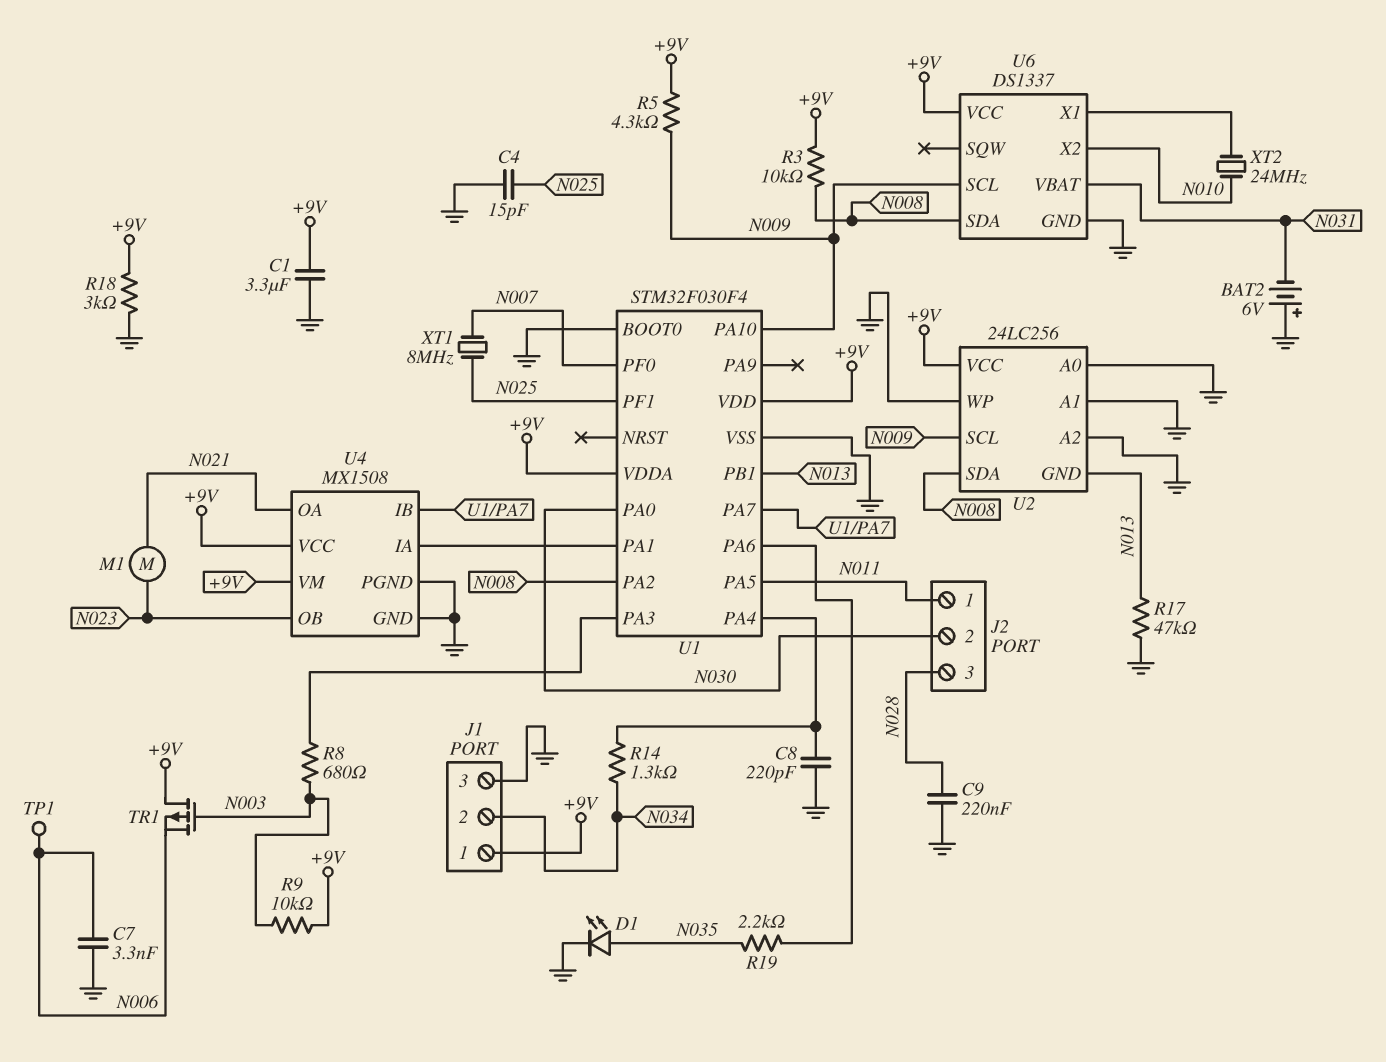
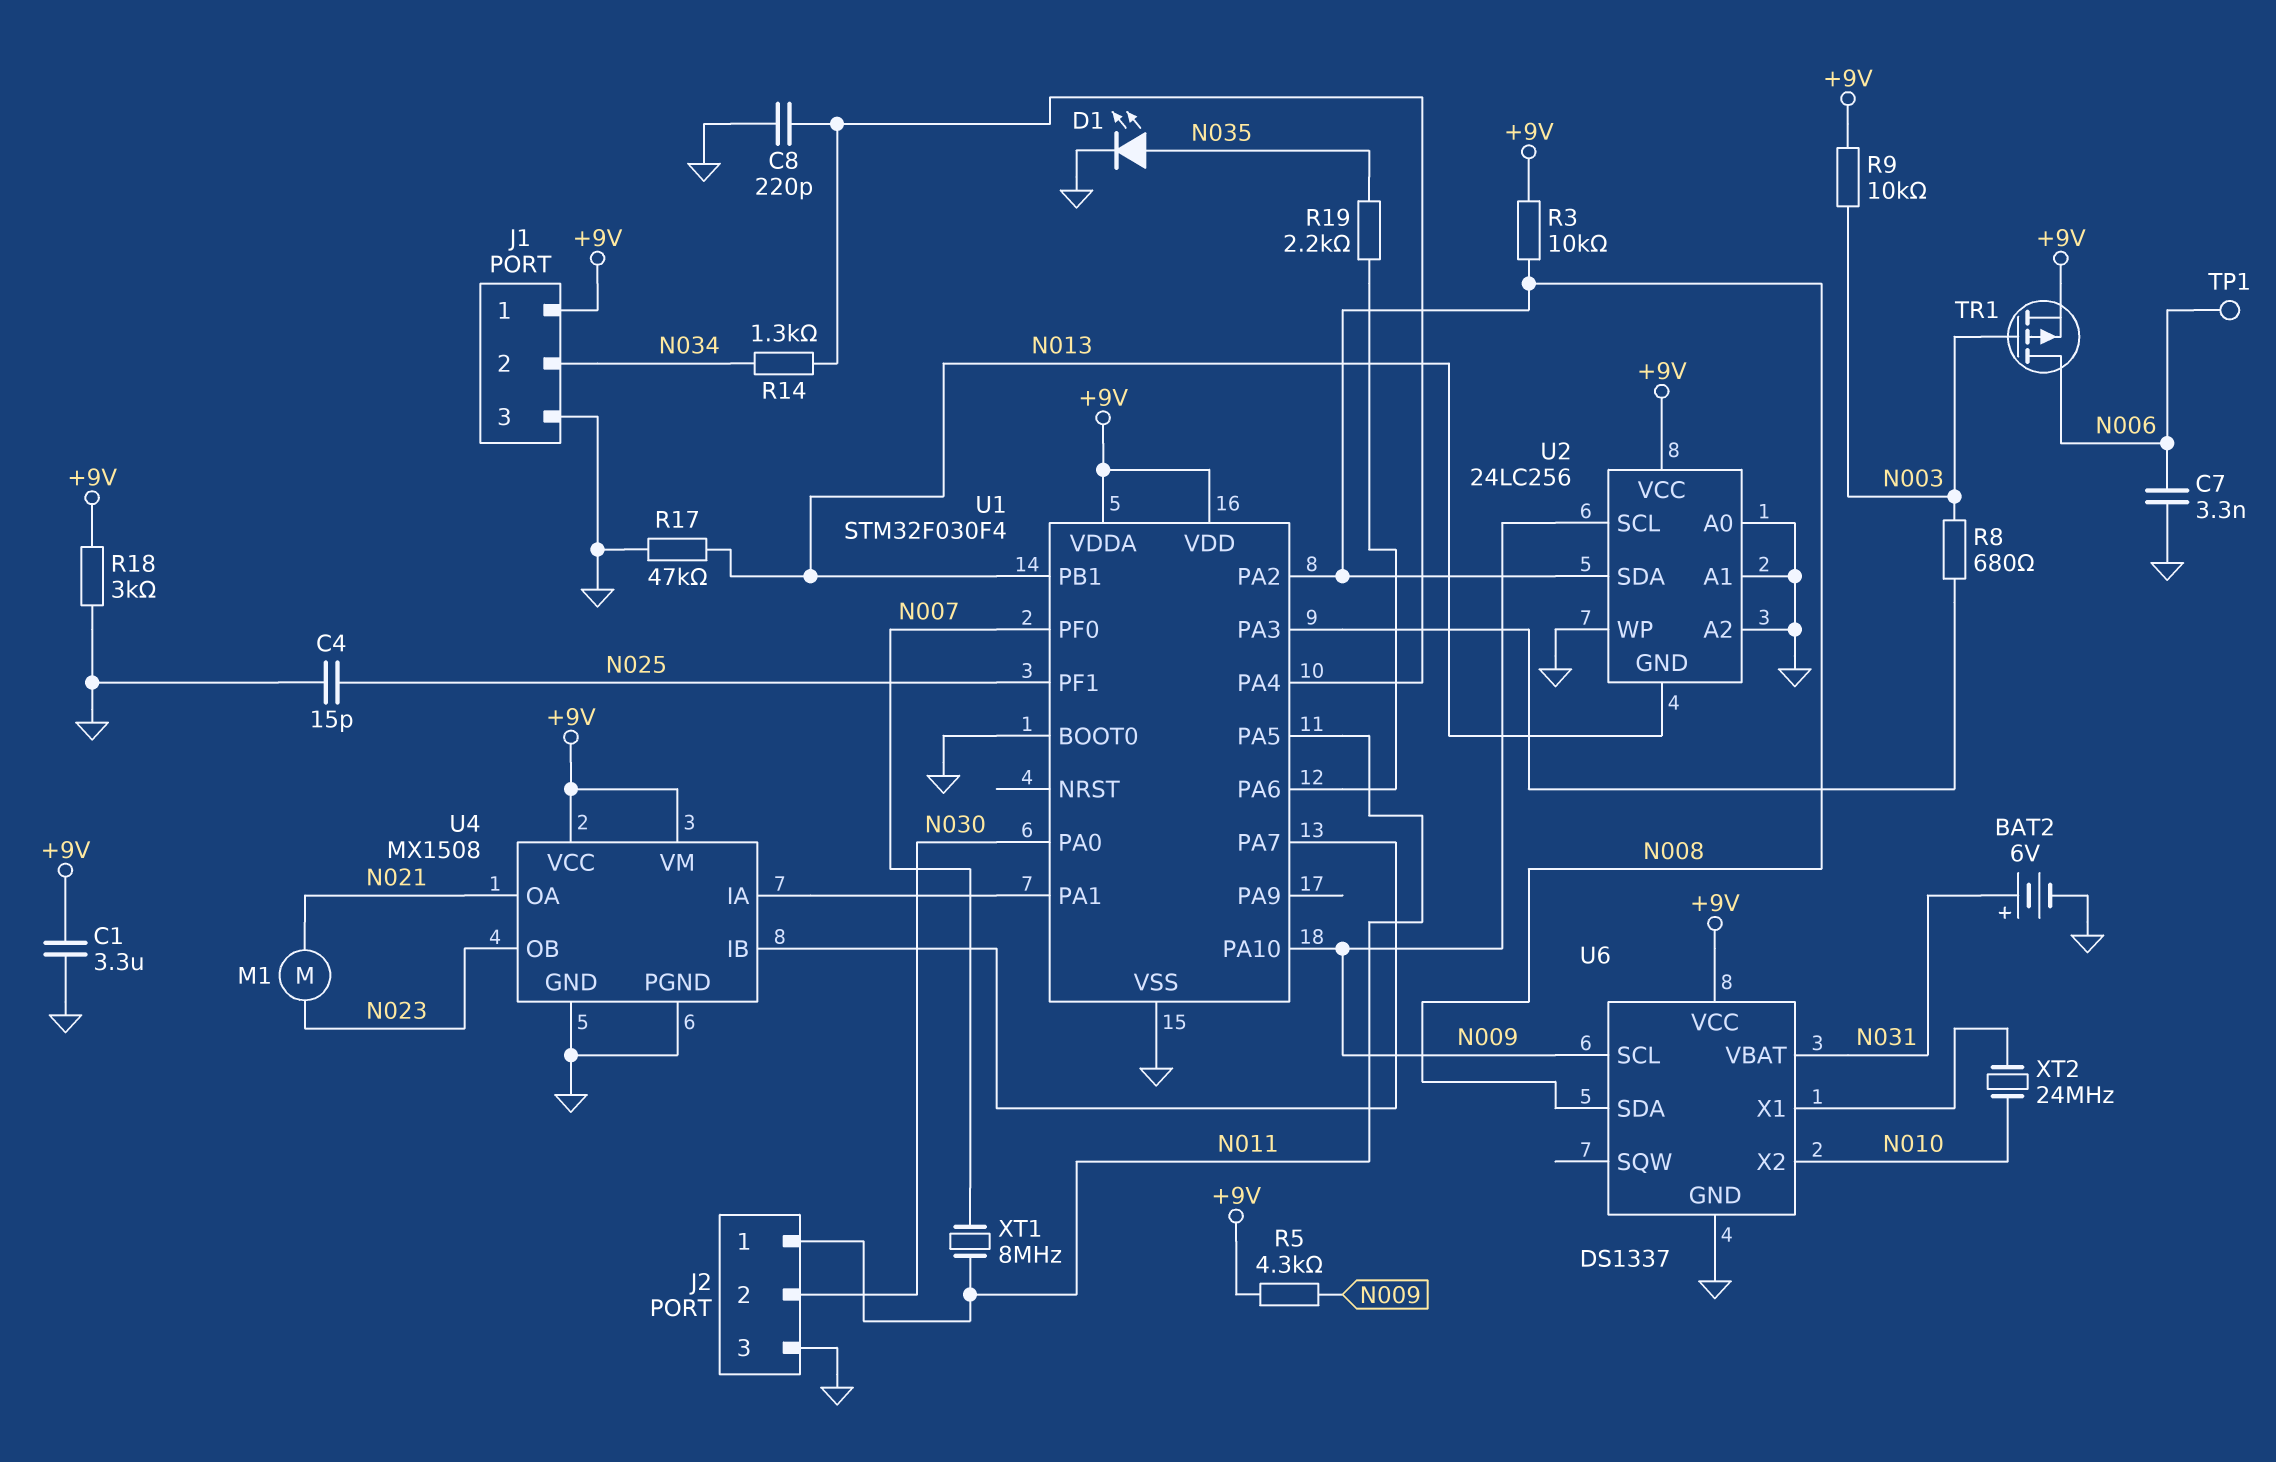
BAT2: 6V (plus GND, minus N031) -> 6V (plus N031, minus GND)
C9: 220nF (GND, N028) -> none
J2 pin 3: N028 -> GND
TR1: PMOS (G N003, D +9V, S N006) -> PMOS (G N003, D N006, S +9V)
XT1: 8MHz (N007, N025) -> 8MHz (N007, N011)

